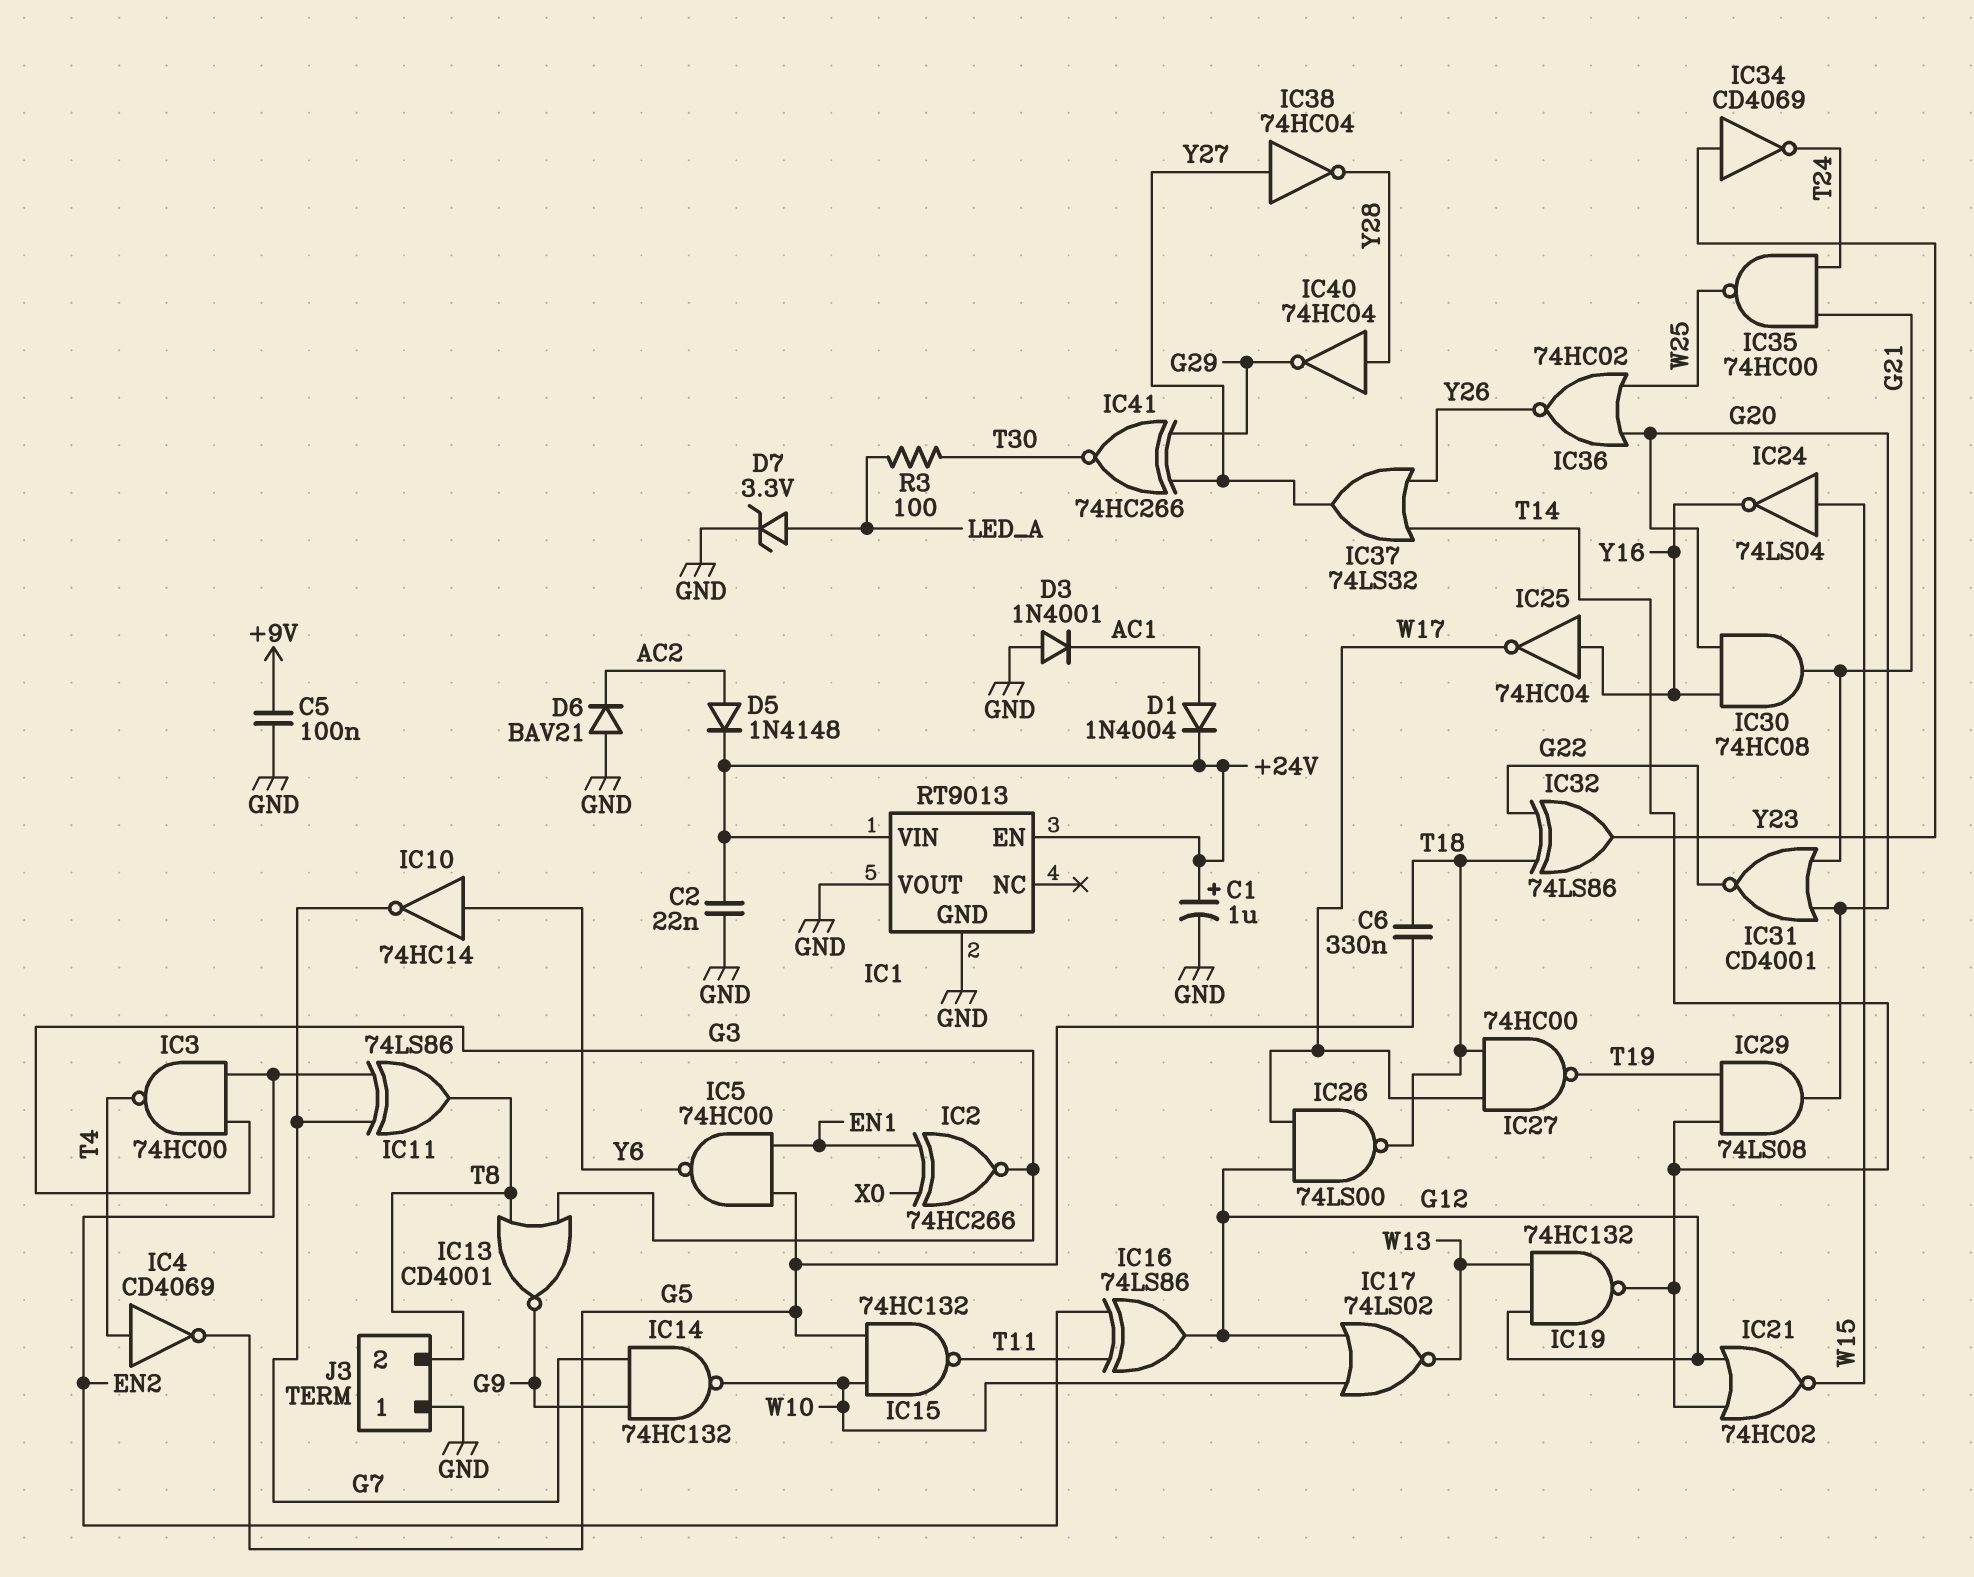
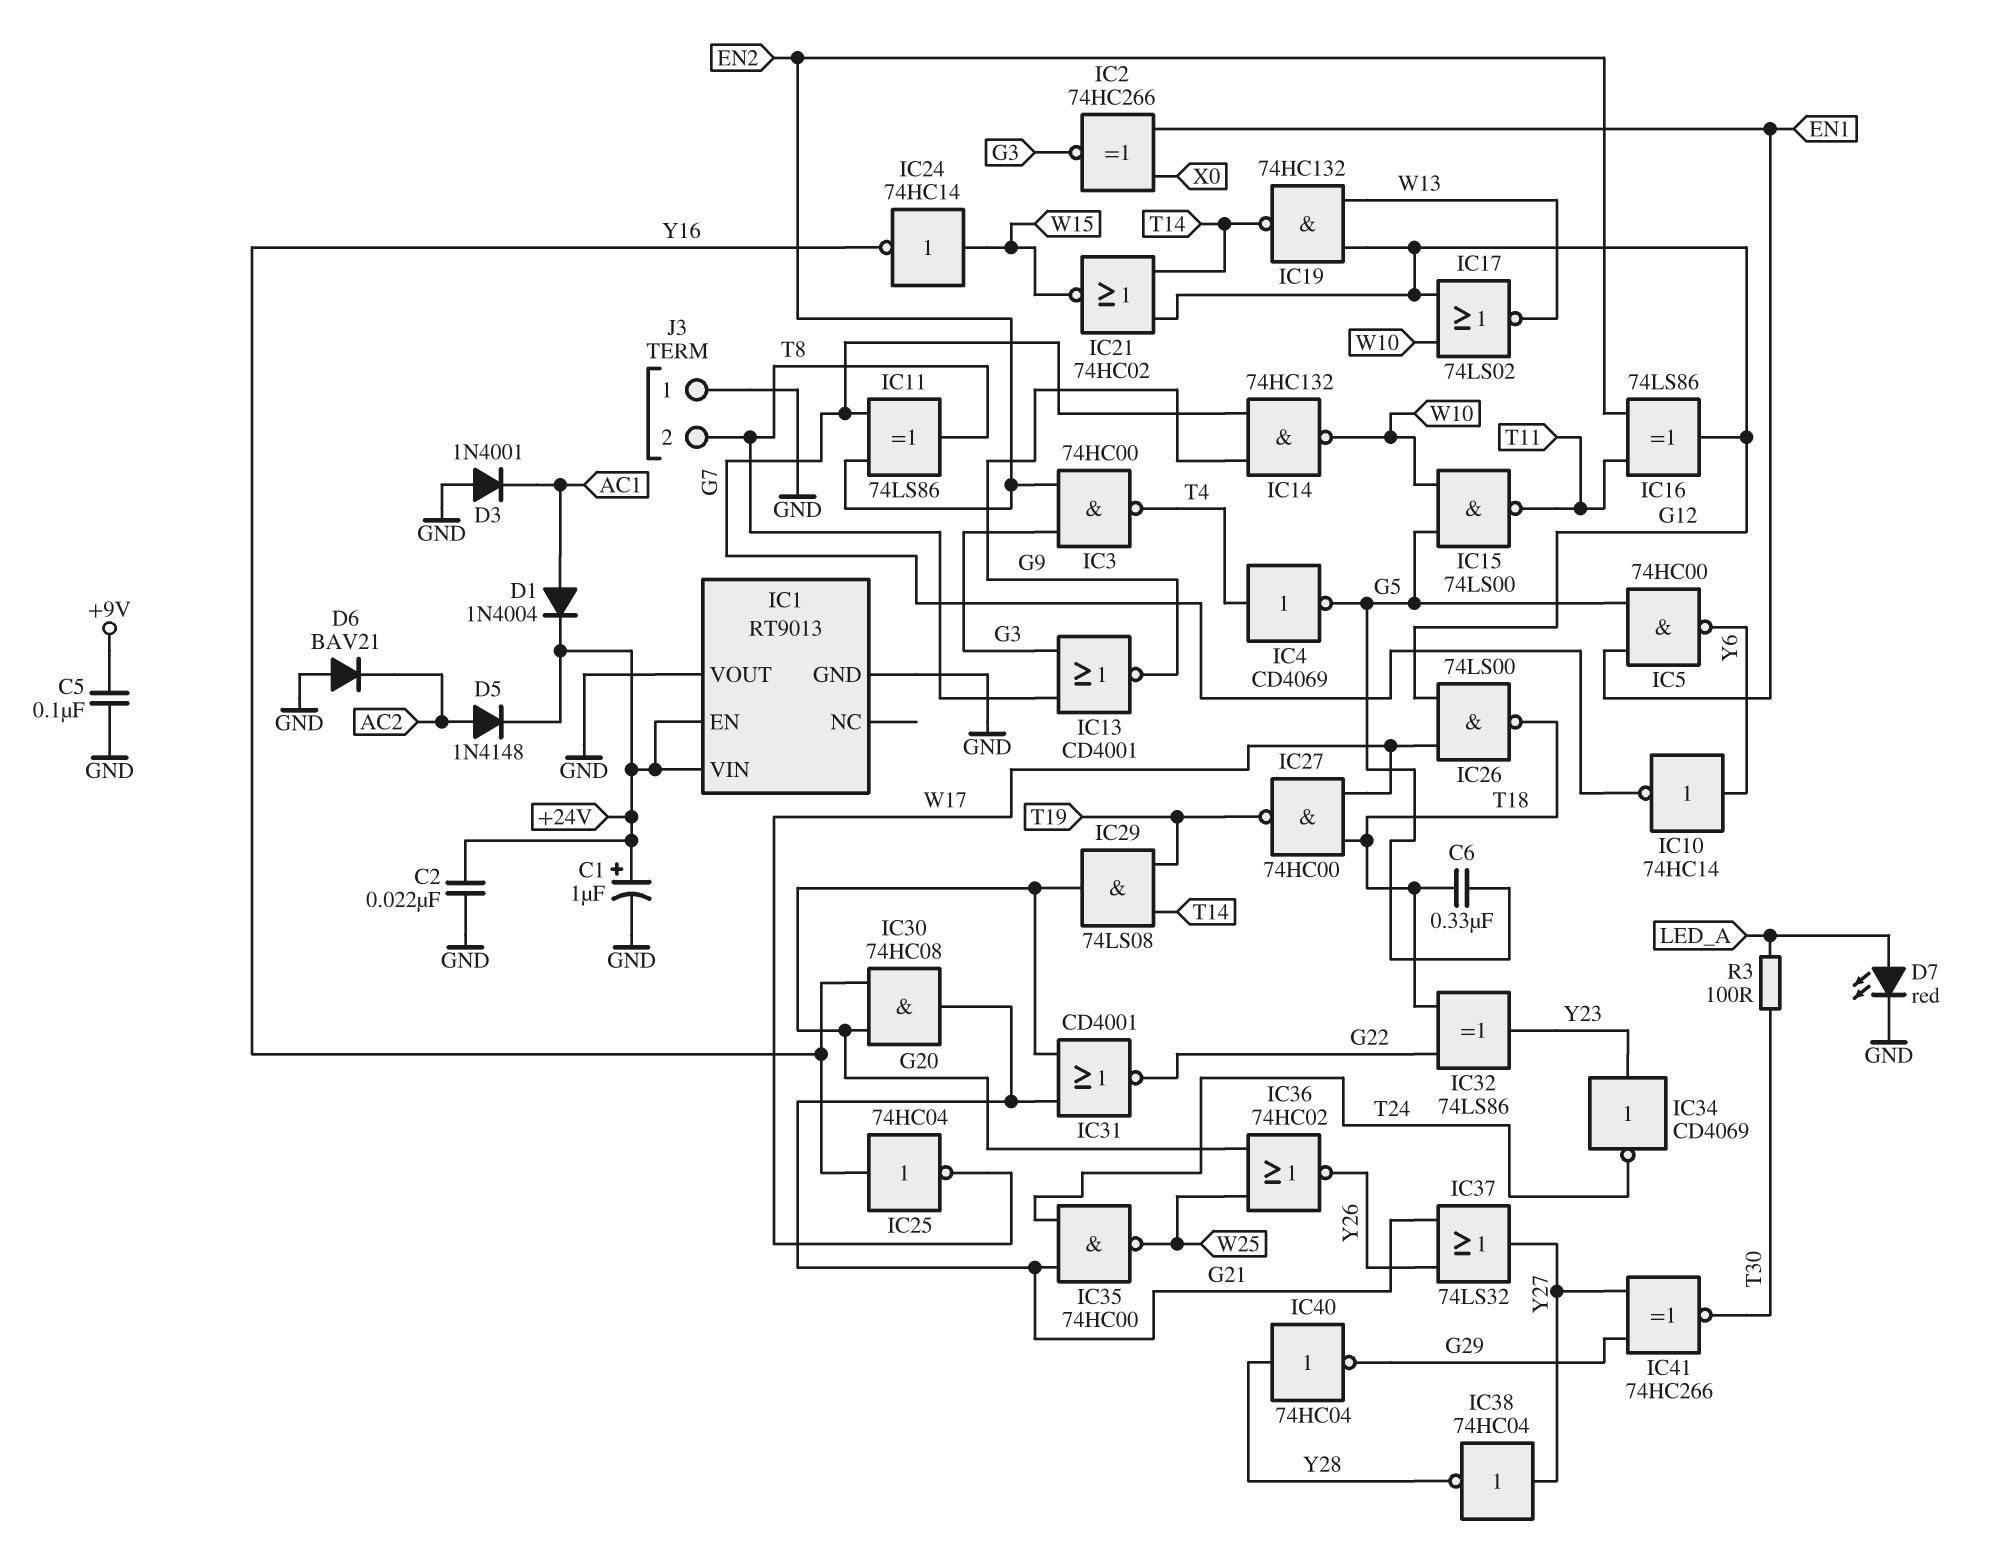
D7: zener 3.3V (A LED_A, K GND) -> LED red (A LED_A, K GND)
IC15: NAND 74HC132 (in G5, in W10, out T11) -> NAND 74LS00 (in G5, in W10, out T11)
IC24: NOT 74LS04 (in W15, out Y16) -> NOT 74HC14 (in W15, out Y16)
IC37: OR 74LS32 (in T14, in Y26, out Y27) -> OR 74LS32 (in G21, in Y26, out Y27)

